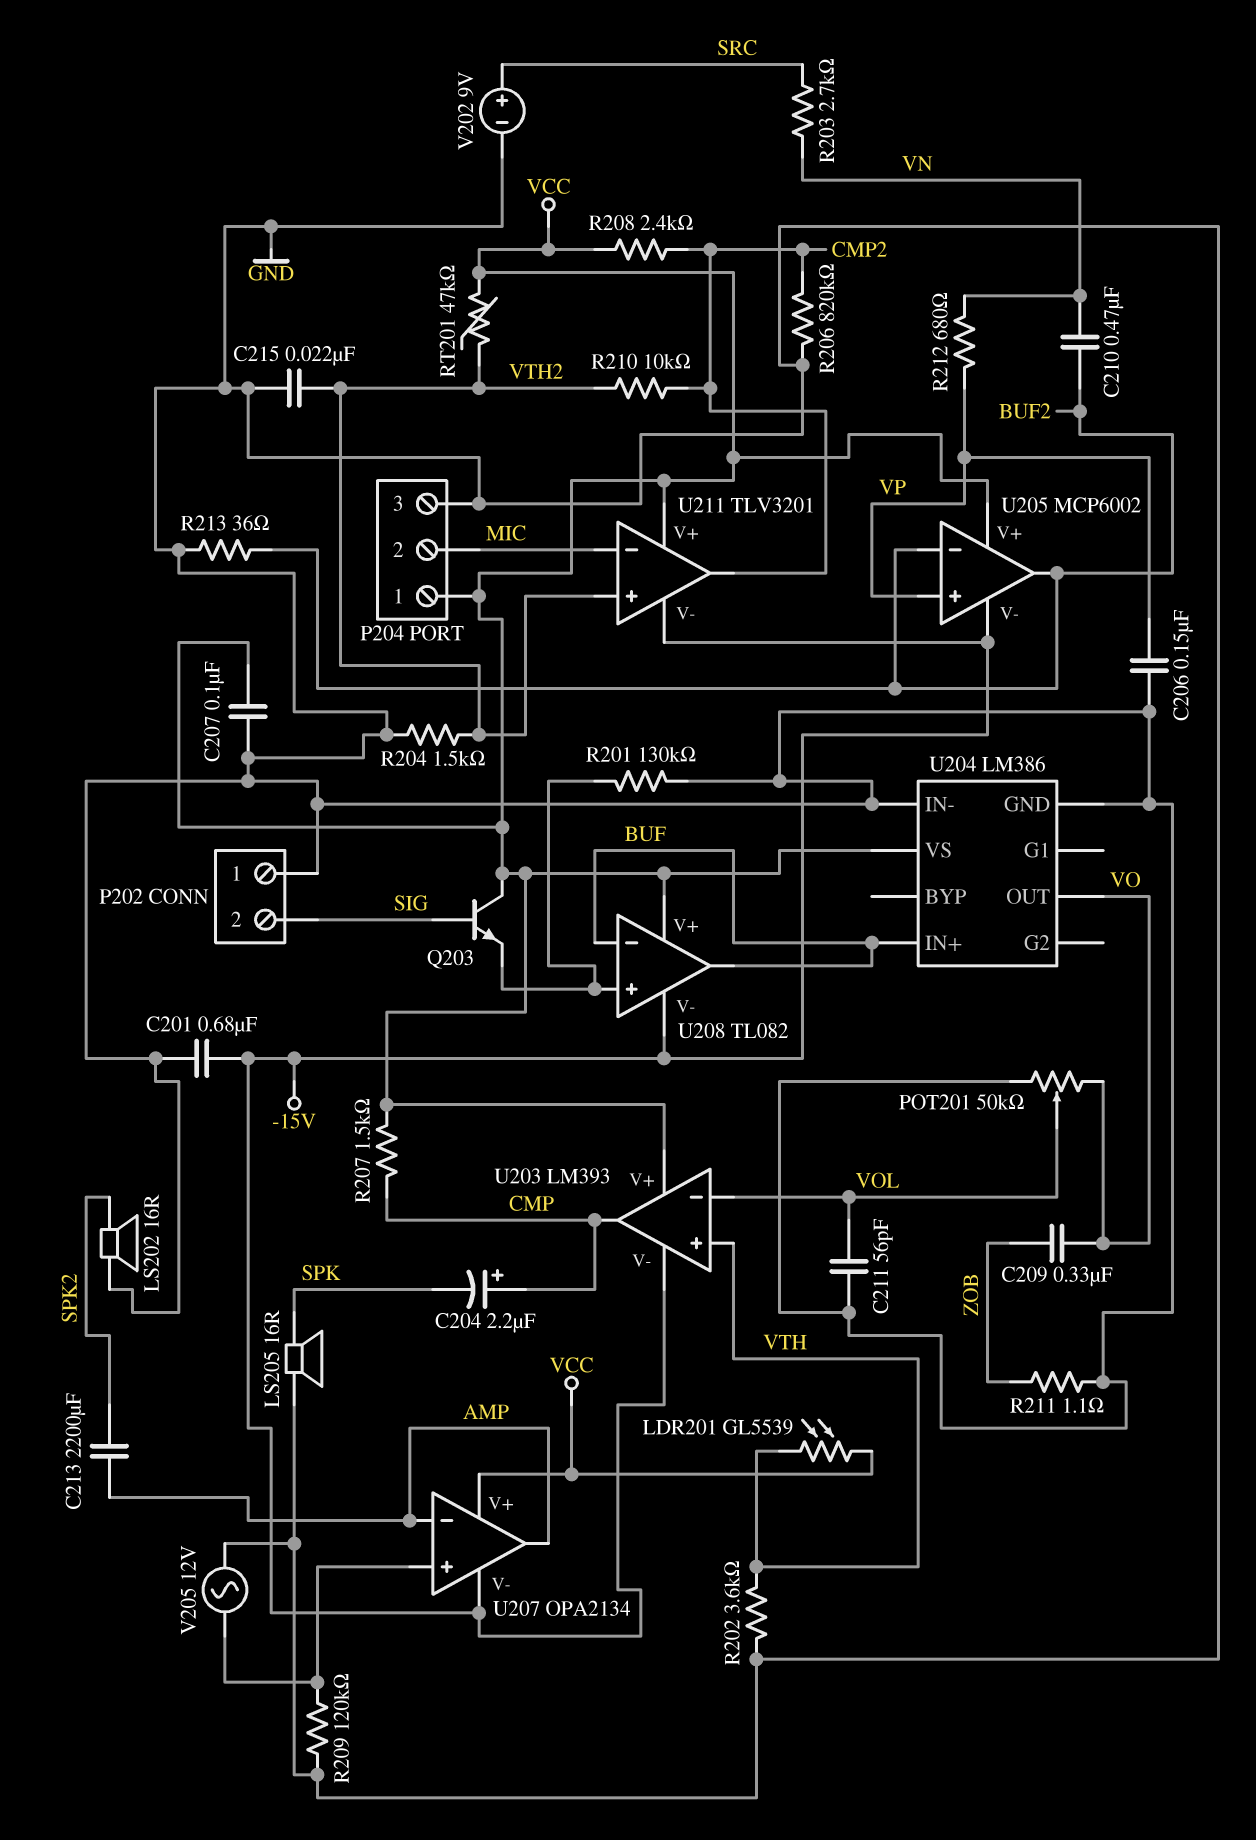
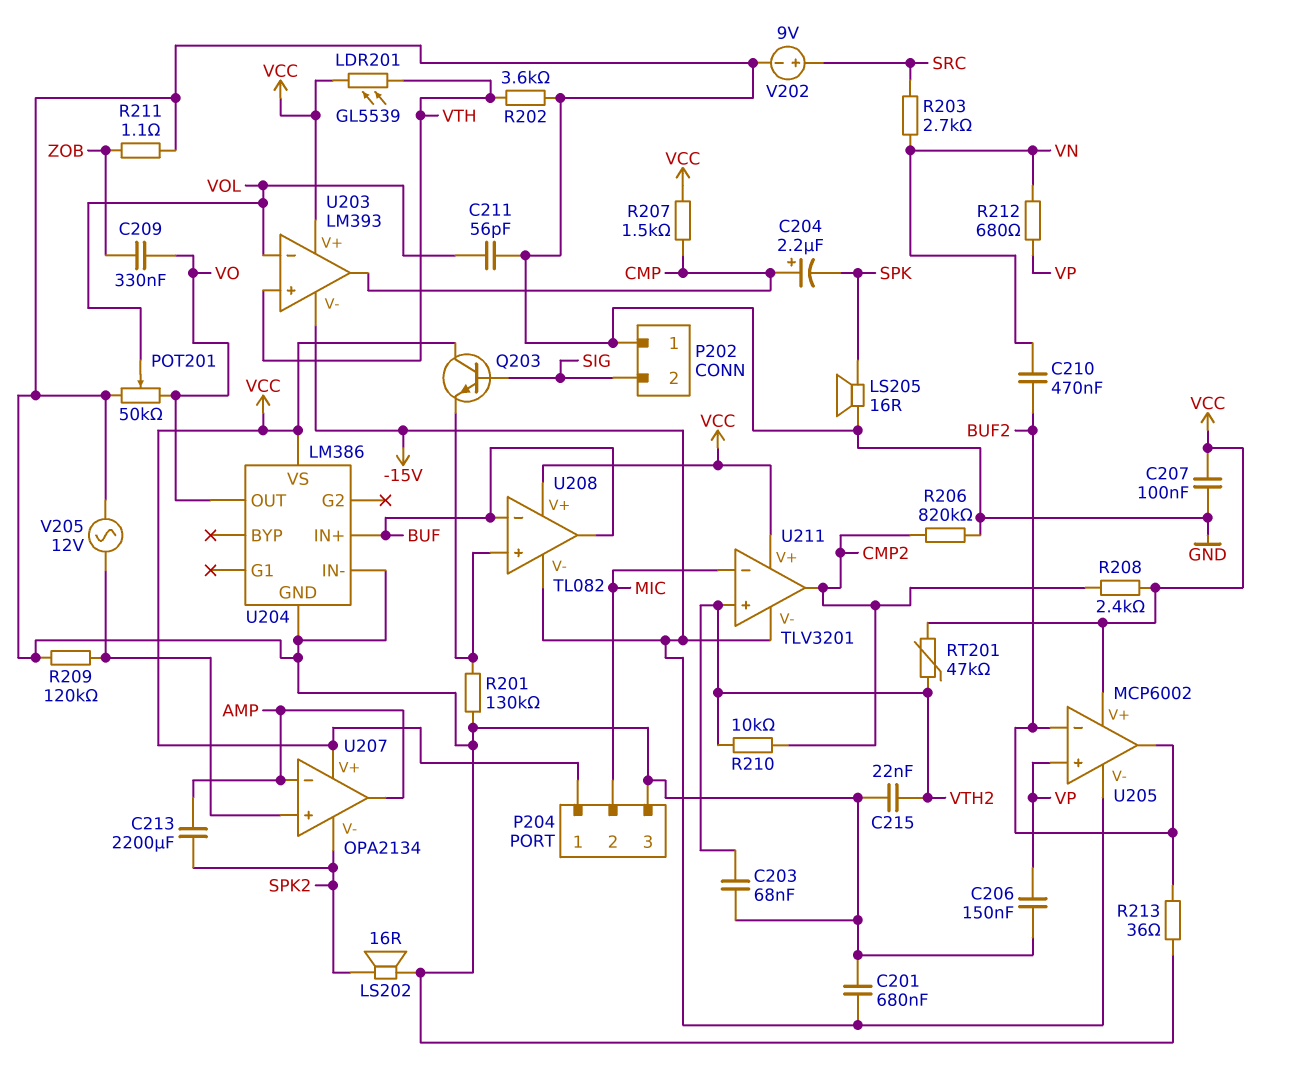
C203: none -> 68nF (GND, VTH2)
R204: 1.5k (GND, VTH2) -> none
U207 pin V-: -15V -> SPK2

